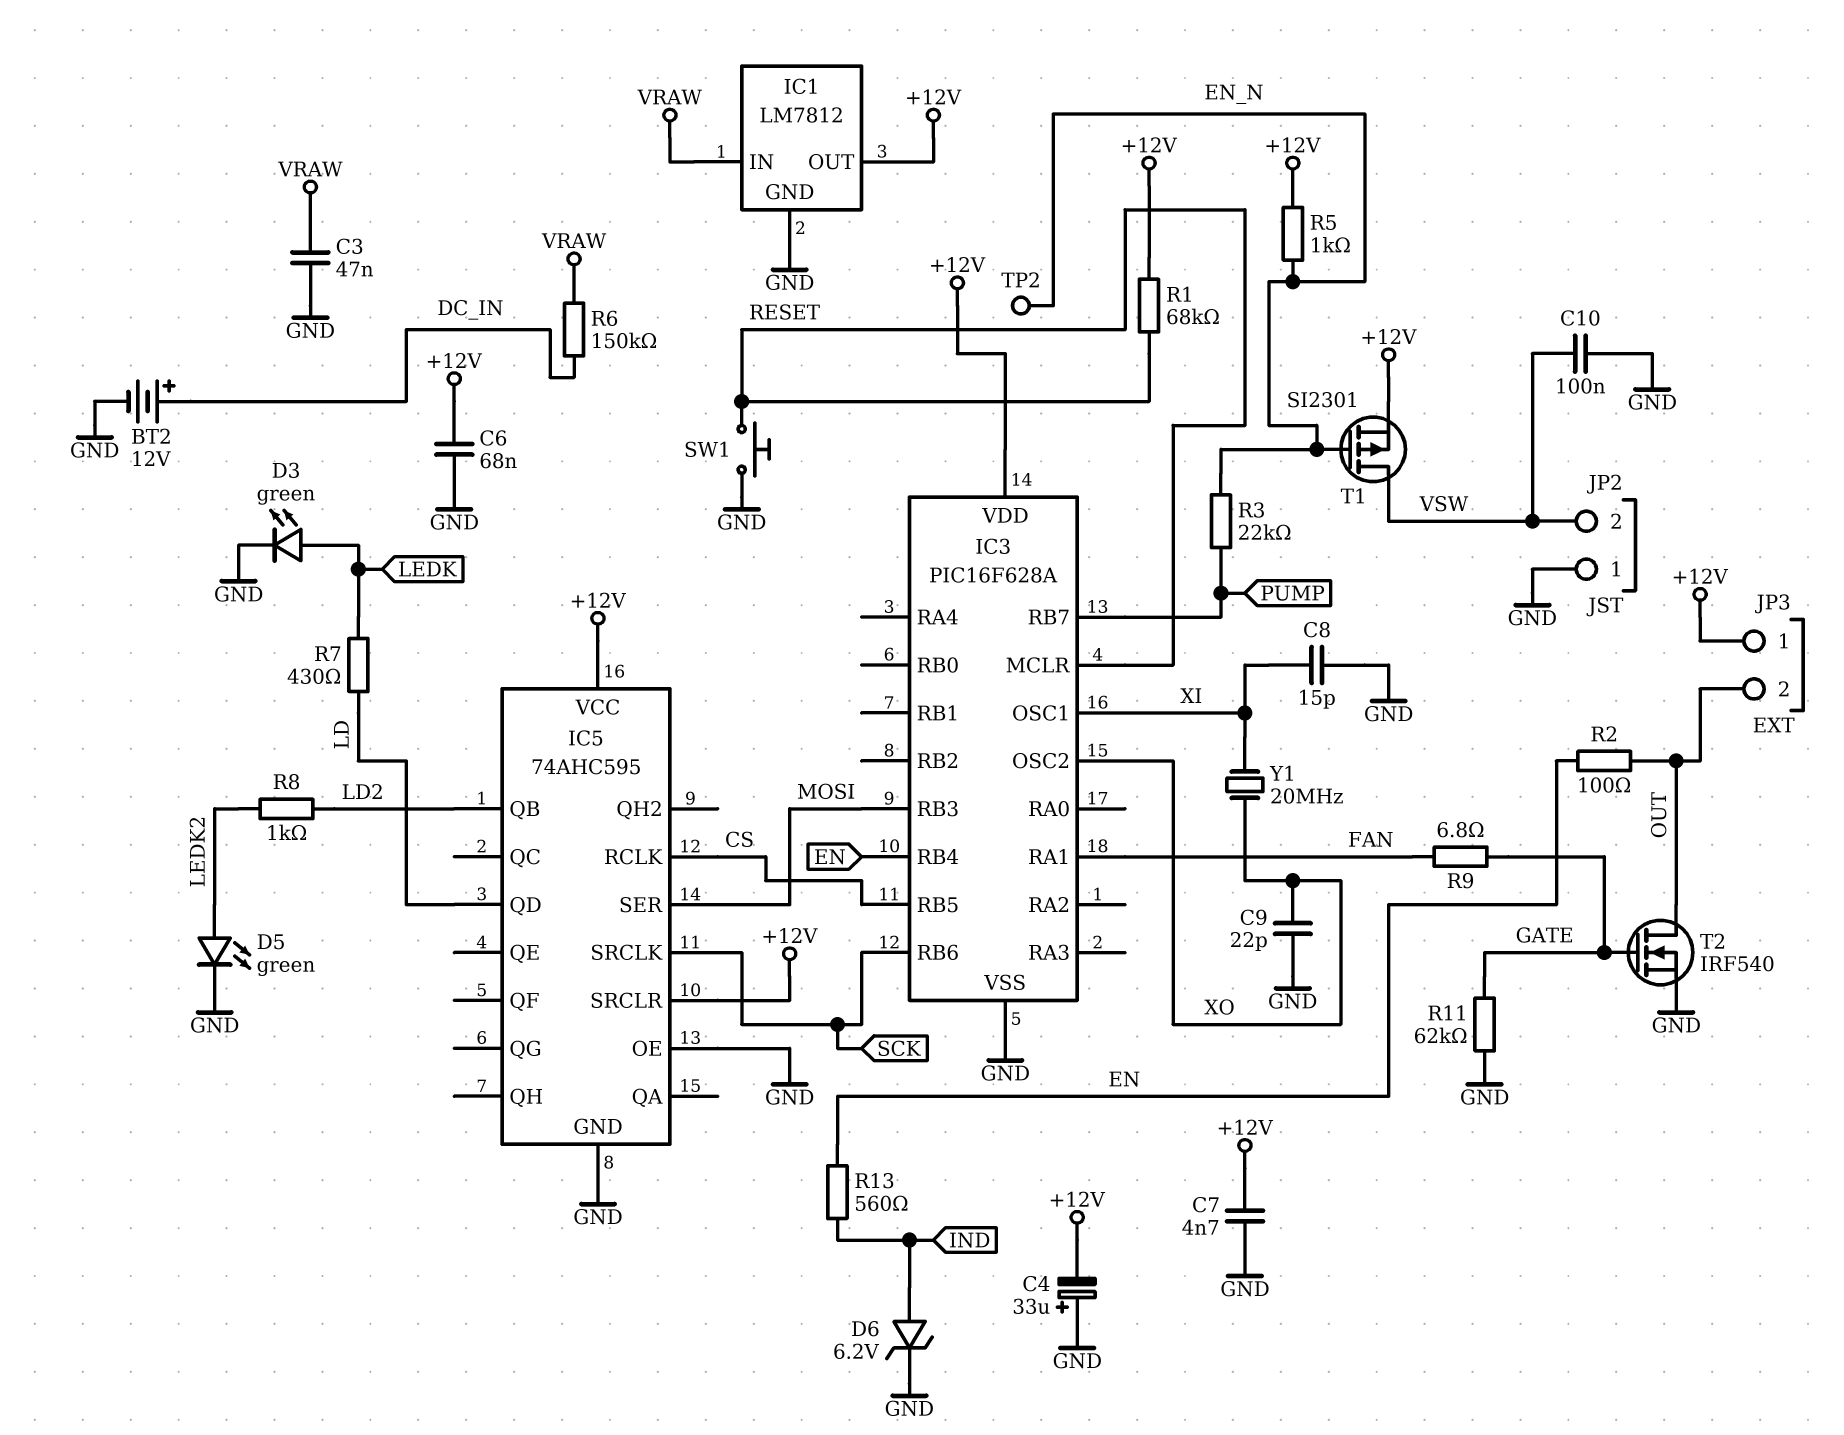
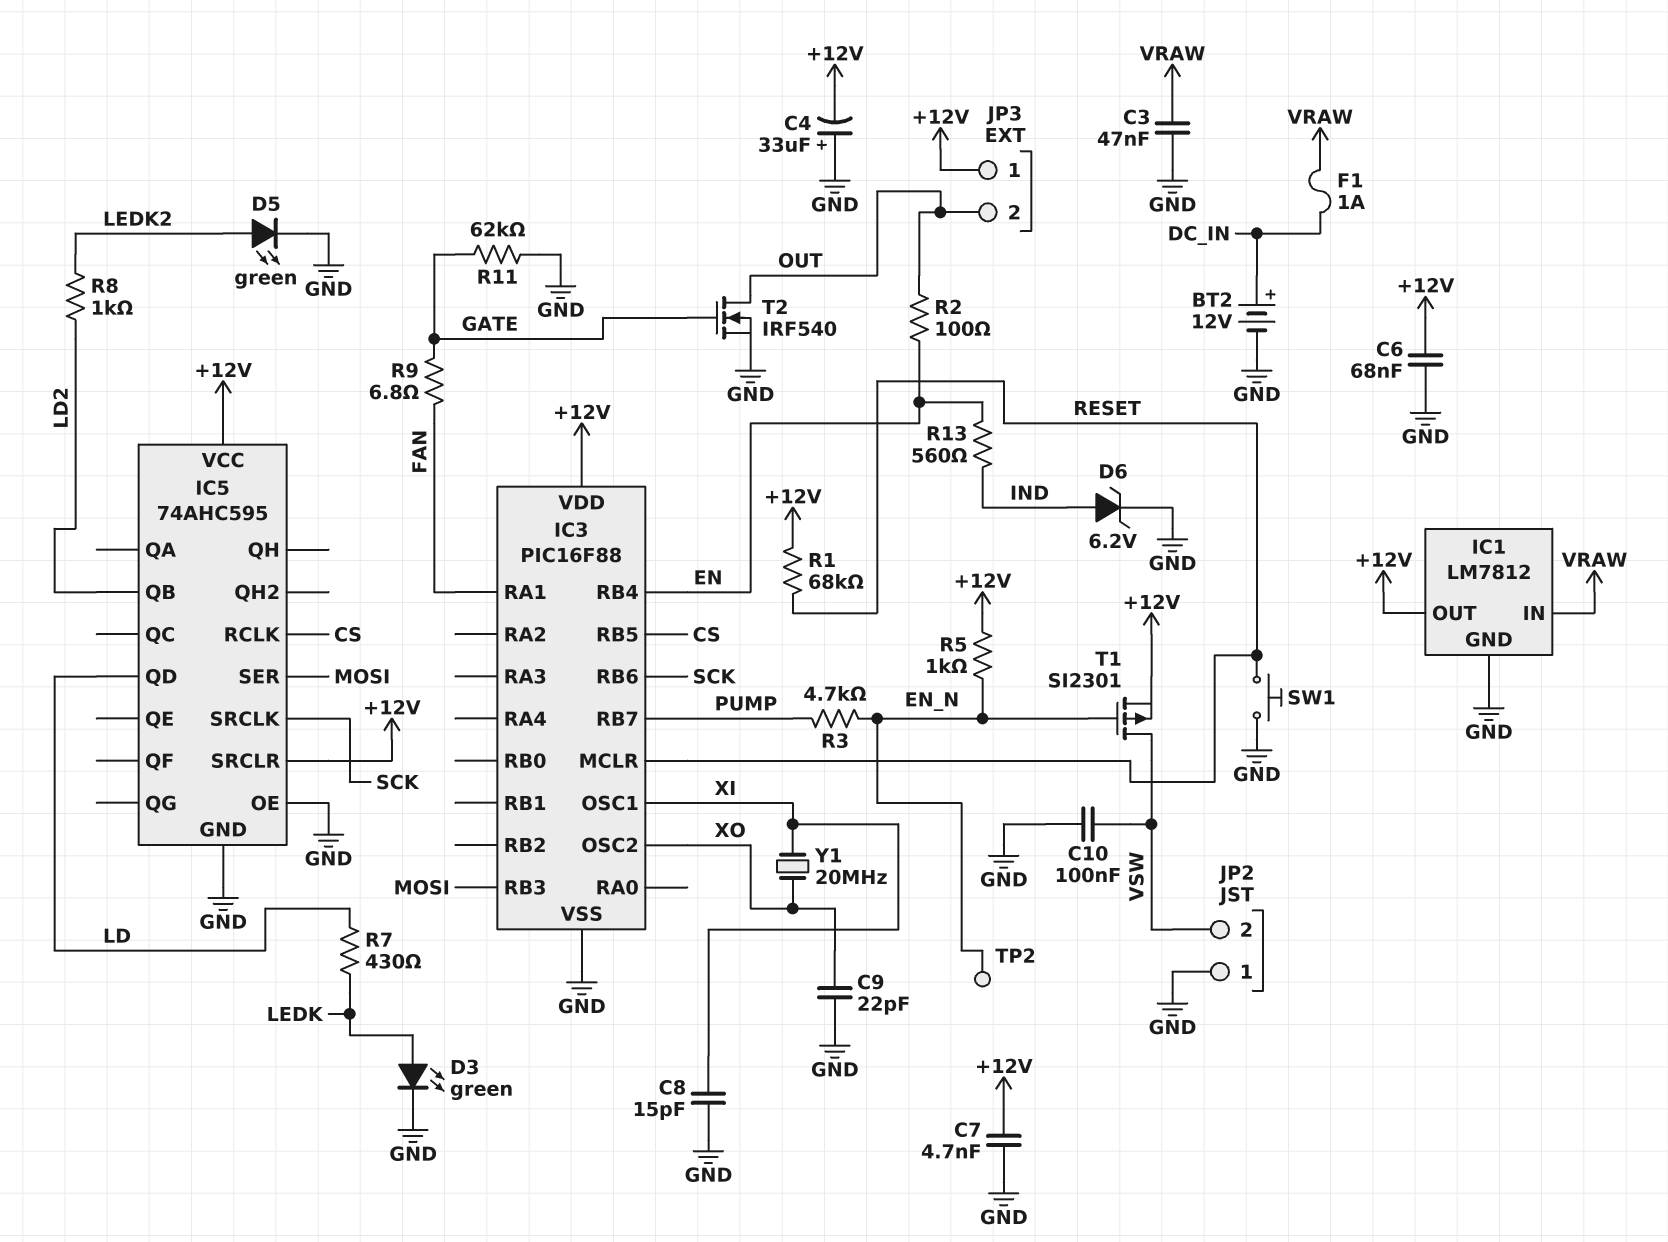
F1: none -> 1A (DC_IN, VRAW)
IC3: PIC16F628A -> PIC16F88
R3: 22k (EN_N, PUMP) -> 4.7k (EN_N, PUMP)
R6: 150k (DC_IN, VRAW) -> none

